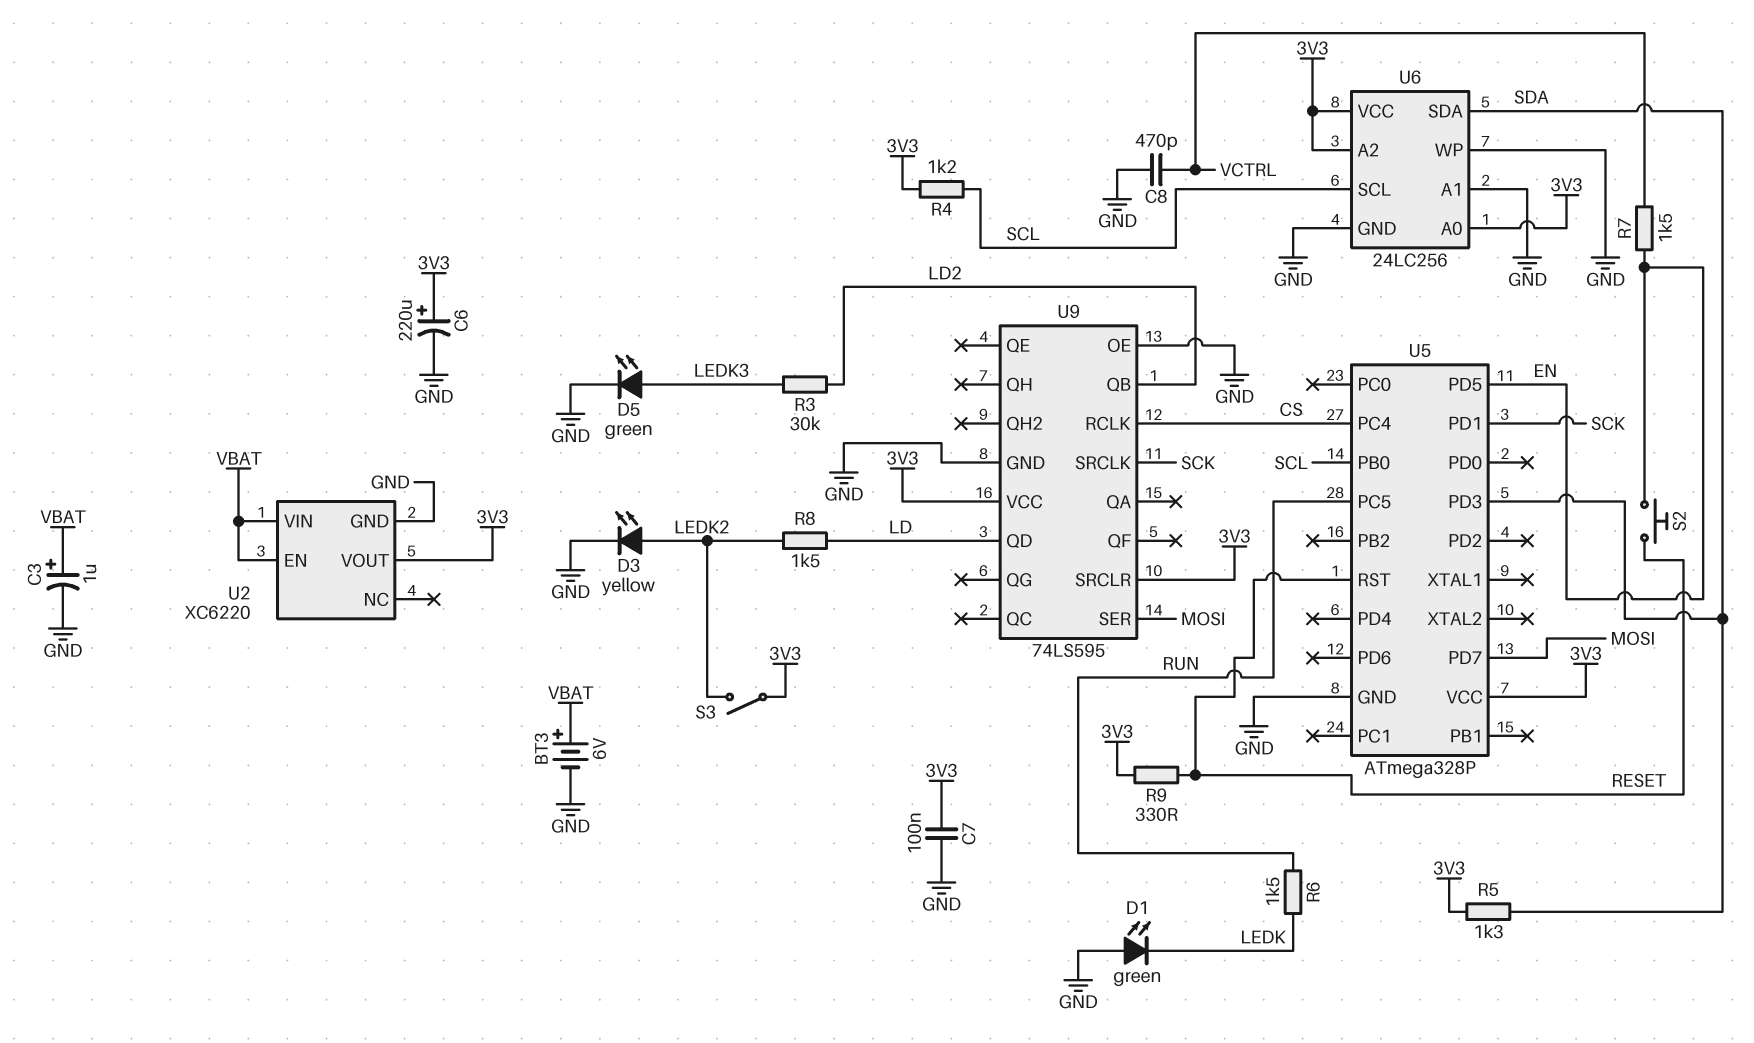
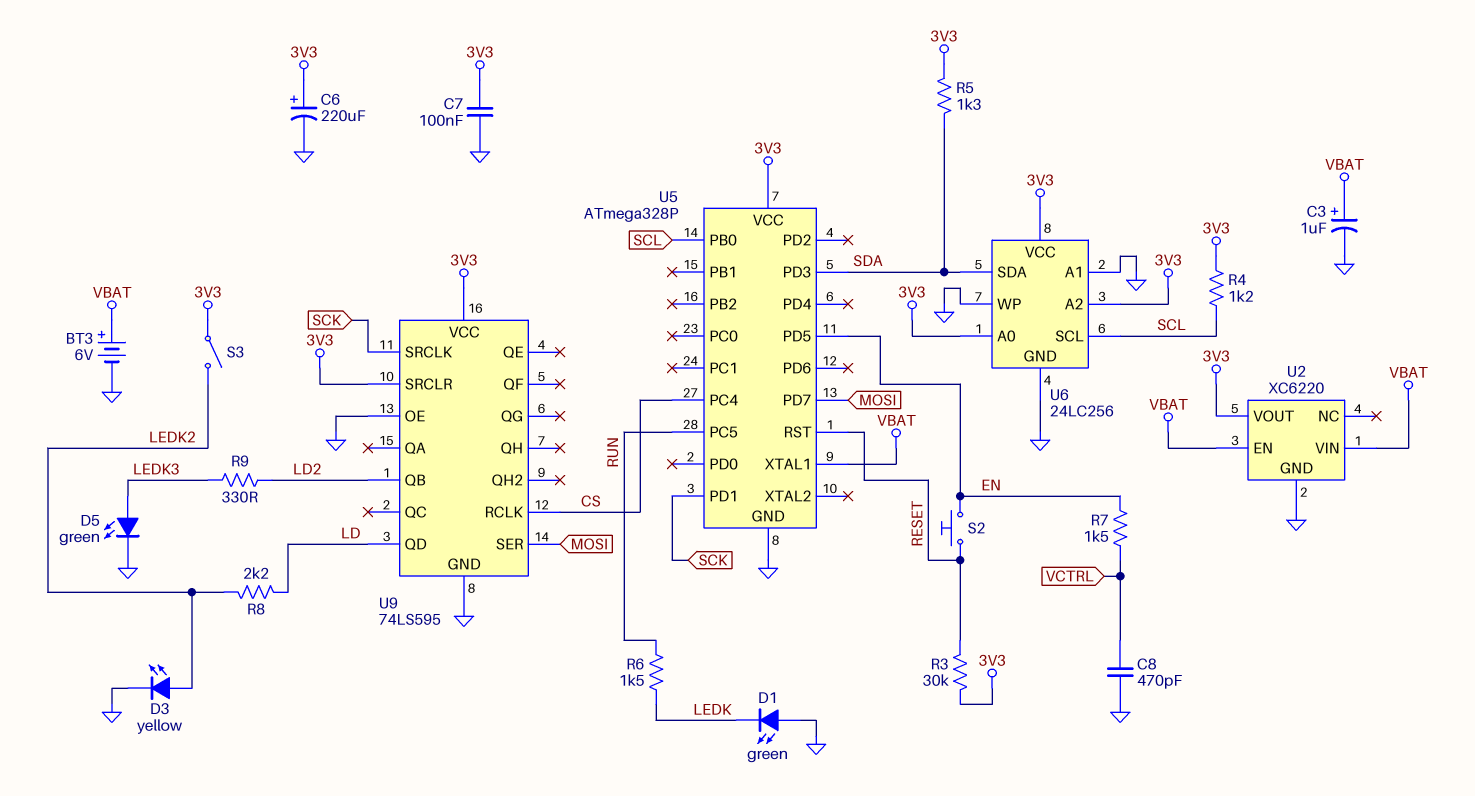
R3: 30k (LD2, LEDK3) -> 30k (3V3, RESET)
R8: 1.5k (LD, LEDK2) -> 2.2k (LD, LEDK2)
R9: 330 (3V3, RESET) -> 330 (LD2, LEDK3)
U5 pin XTAL1: none -> VBAT

